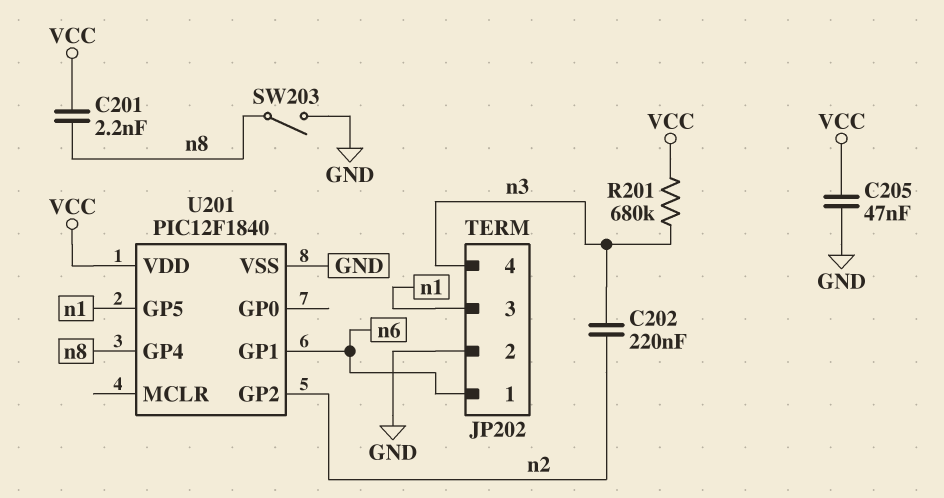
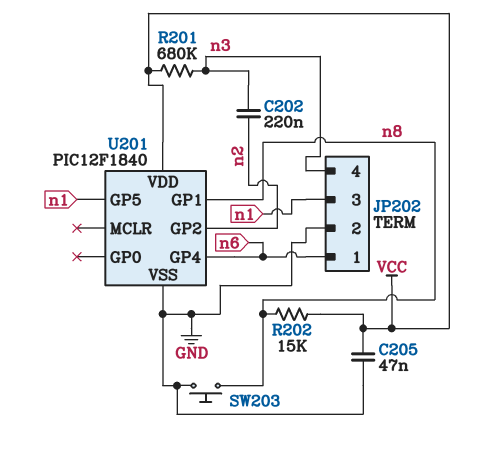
C201: 2.2nF (VCC, n8) -> none
R202: none -> 15k (VCC, n8)
SW203: switch (GND, n8) -> button (GND, n8)
U201 pin GP1: n6 -> n8
U201 pin GP4: n8 -> n6

